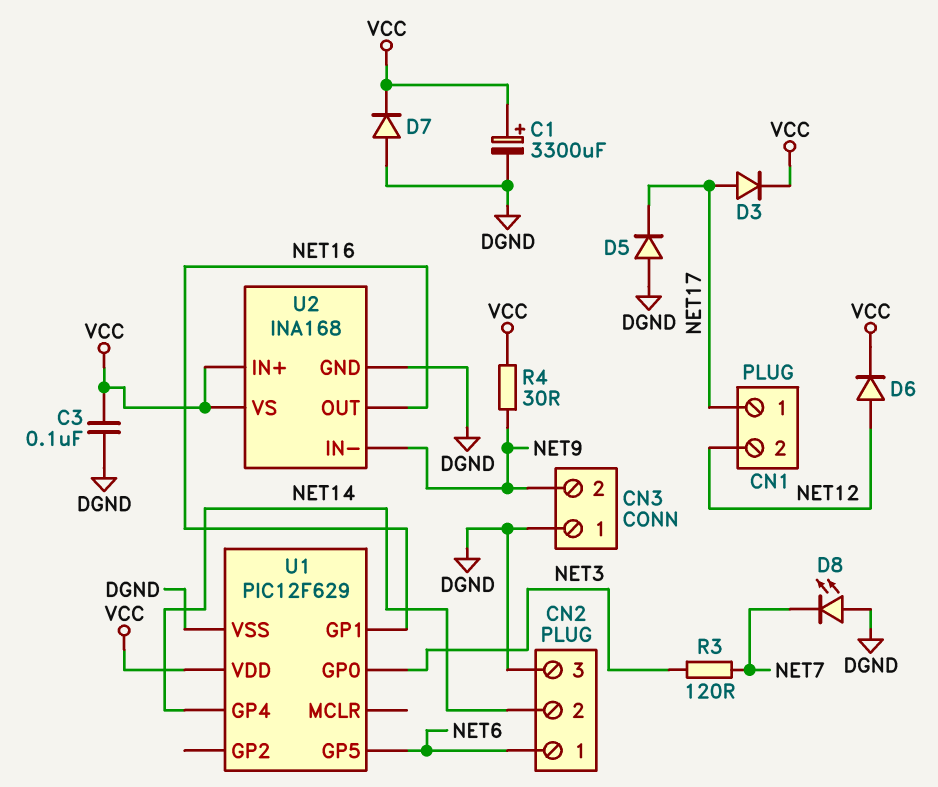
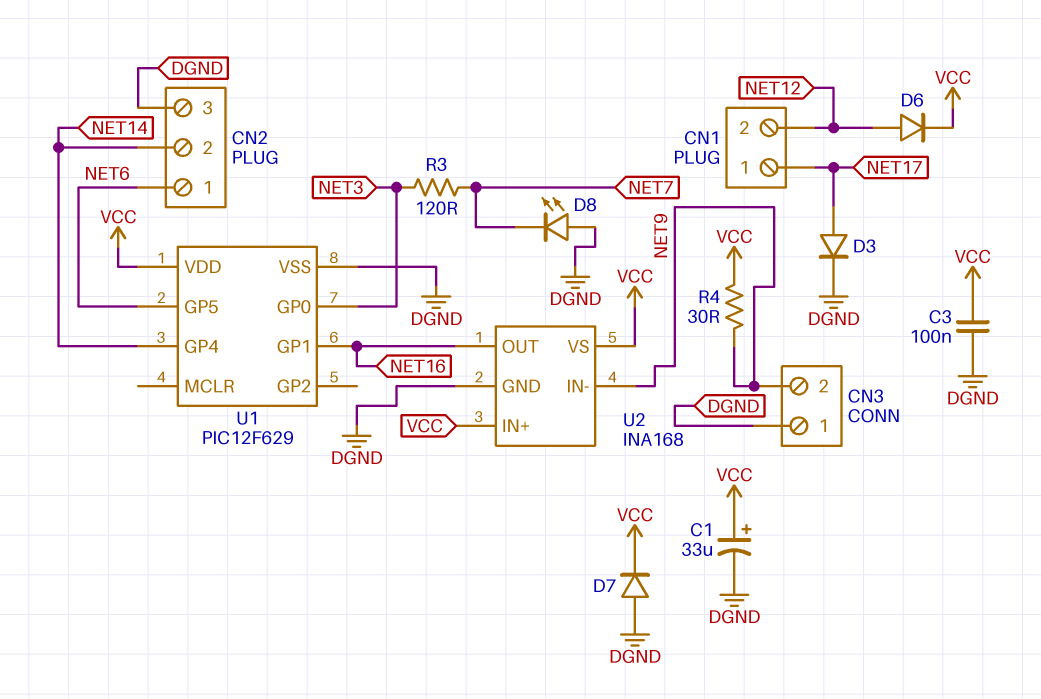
C1: 3300uF (plus VCC, minus DGND) -> 33uF (plus VCC, minus DGND)
D3: diode (A NET17, K VCC) -> diode (A NET17, K DGND)
D5: diode (A DGND, K NET17) -> none

